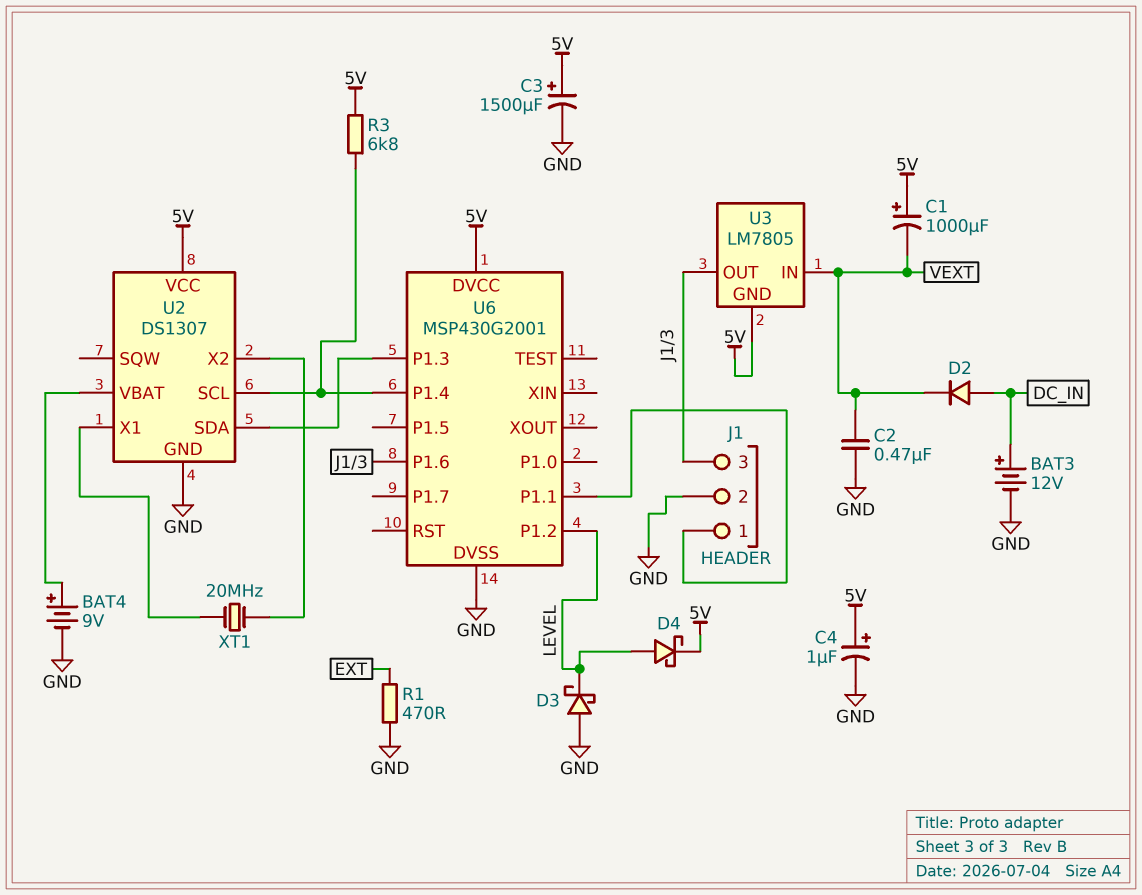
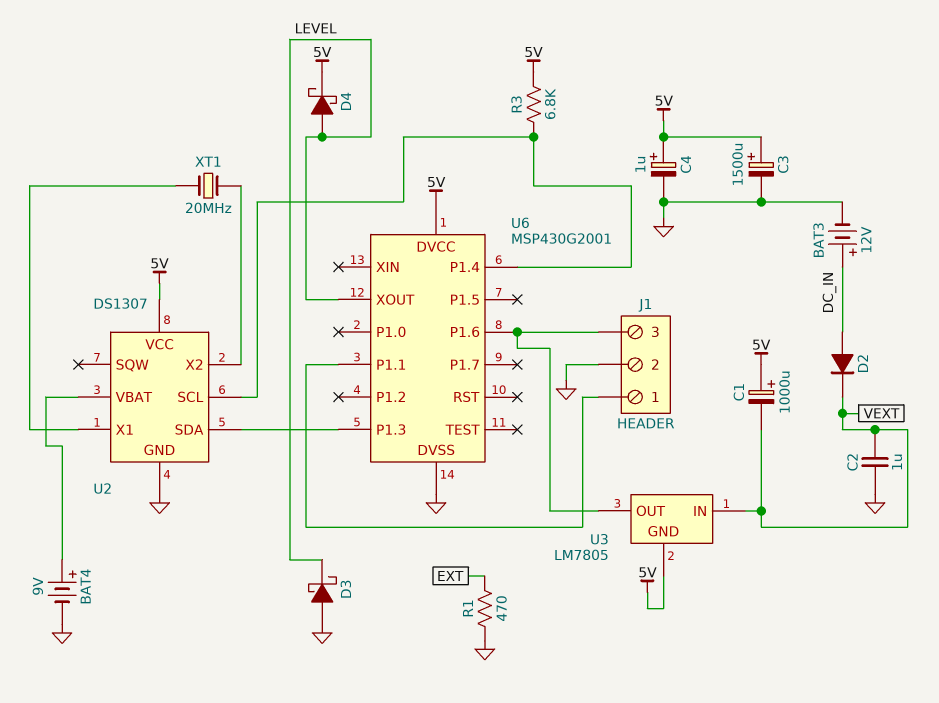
C2: 470nF (GND, VEXT) -> 1uF (GND, VEXT)
U6 pin P1.2: LEVEL -> none
U6 pin XOUT: none -> LEVEL

